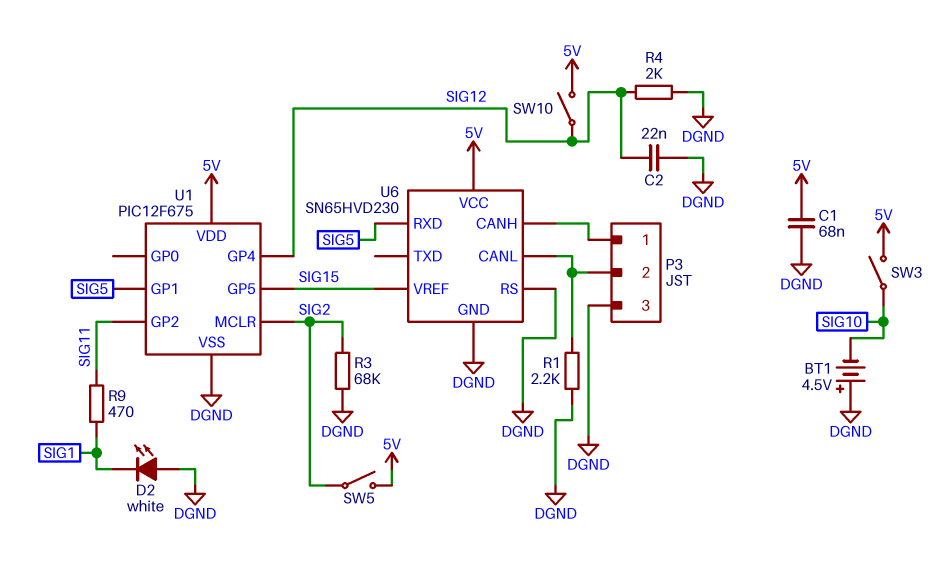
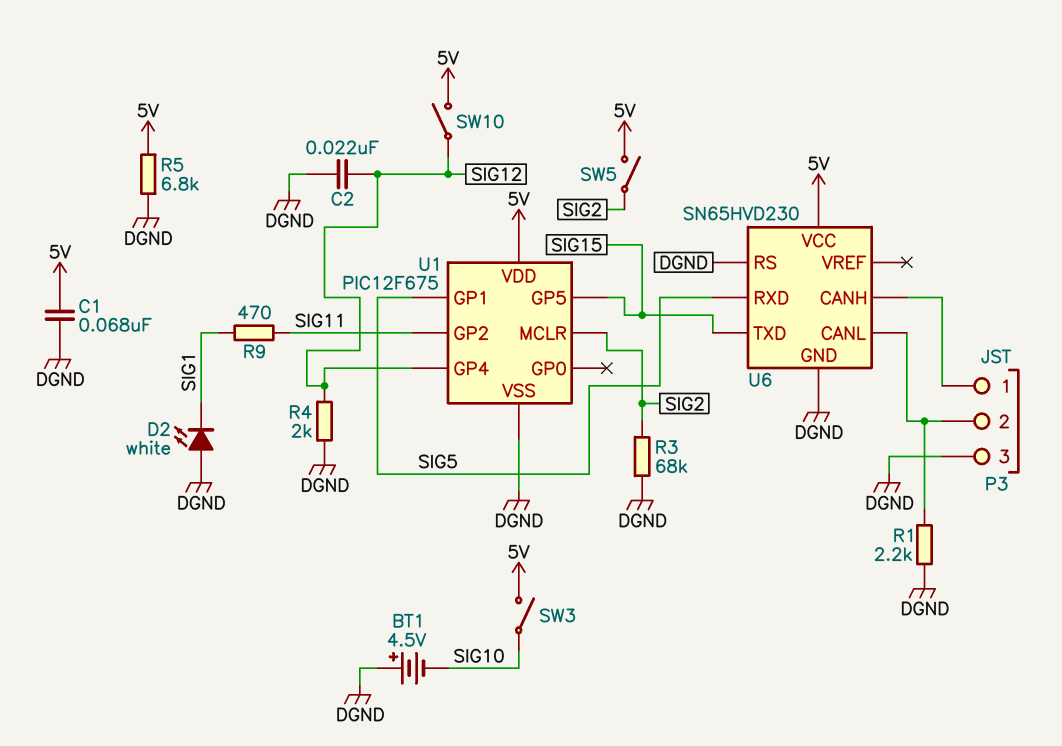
R5: none -> 6.8k (5V, DGND)
U6 pin TXD: none -> SIG15
U6 pin VREF: SIG15 -> none

